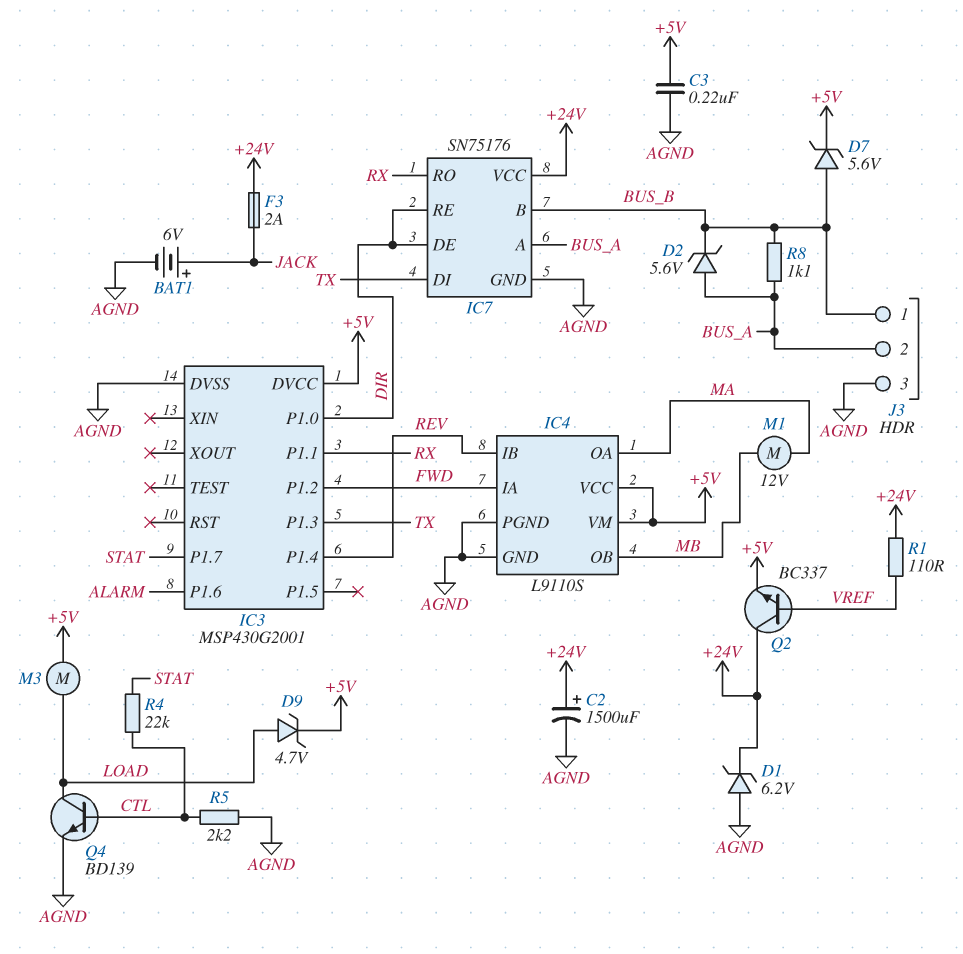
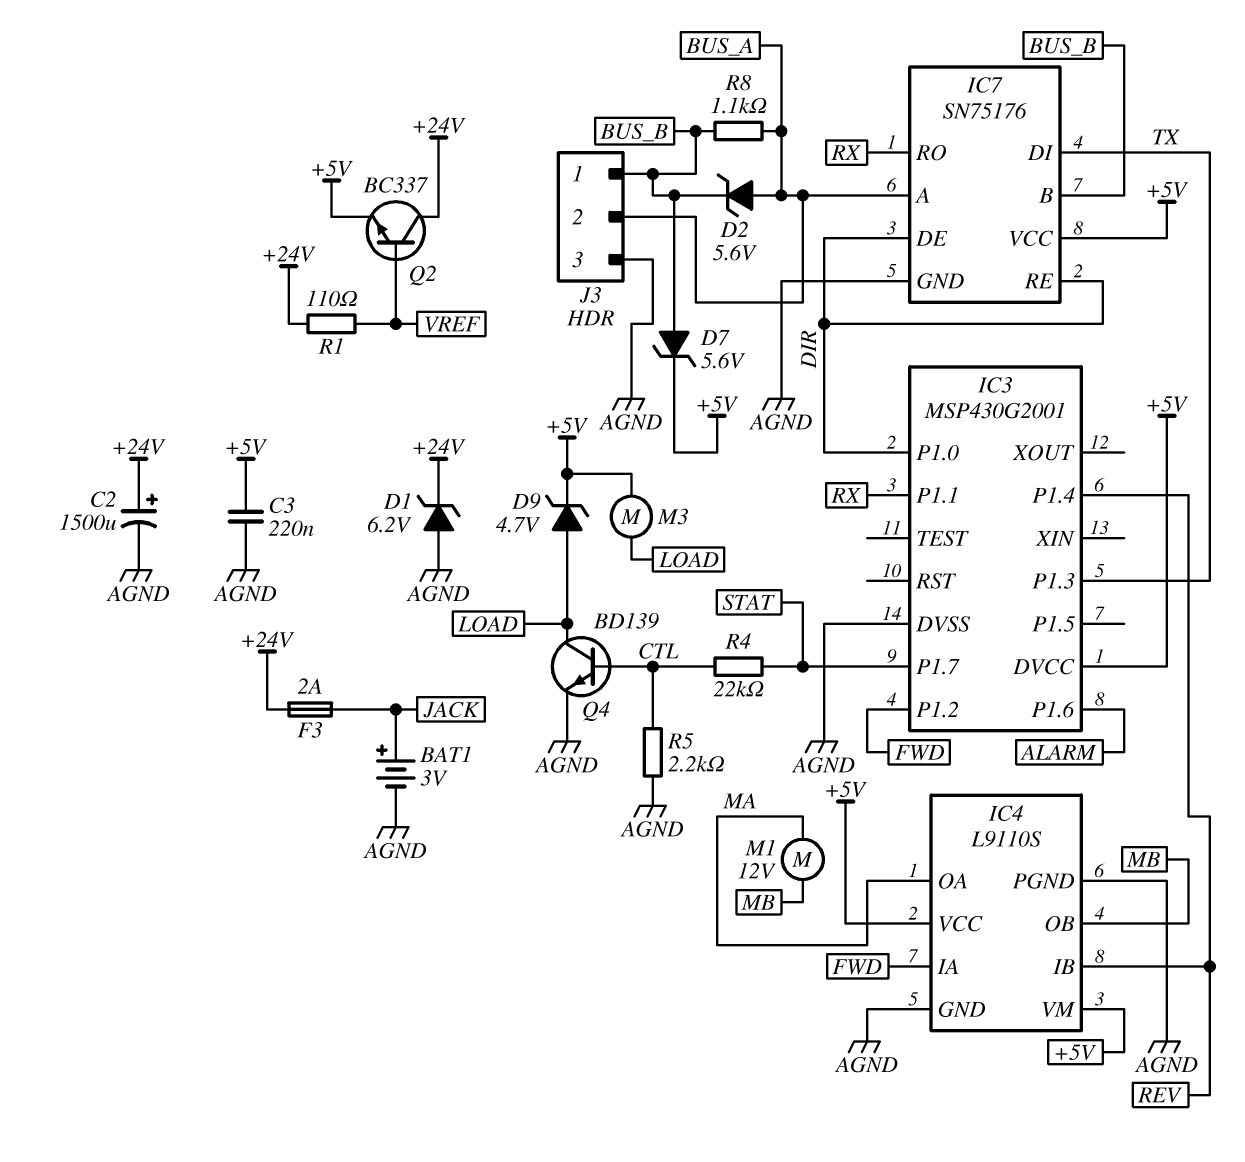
BAT1: 6V (plus JACK, minus AGND) -> 3V (plus JACK, minus AGND)
IC7 pin VCC: +24V -> +5V

